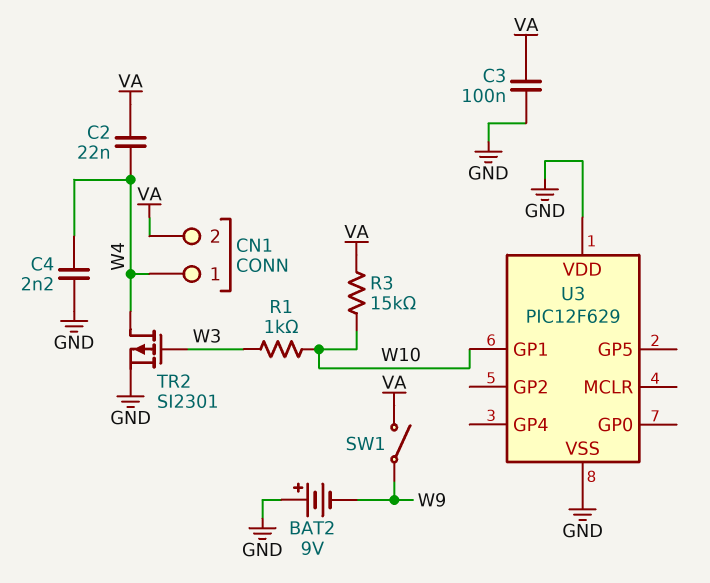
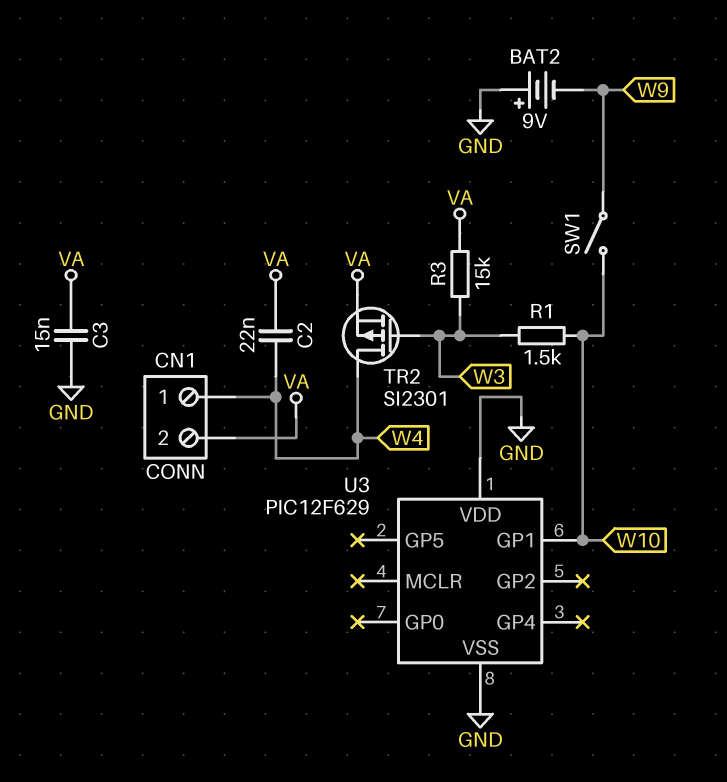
C3: 100nF (GND, VA) -> 15nF (GND, VA)
C4: 2.2nF (GND, W4) -> none
R1: 1k (W3, W10) -> 1.5k (W3, W10)
R3: 15k (VA, W10) -> 15k (VA, W3)
SW1: switch (VA, W9) -> switch (W9, W10)
TR2: PMOS SI2301 (G W3, D W4, S GND) -> PMOS SI2301 (G W3, D W4, S VA)

